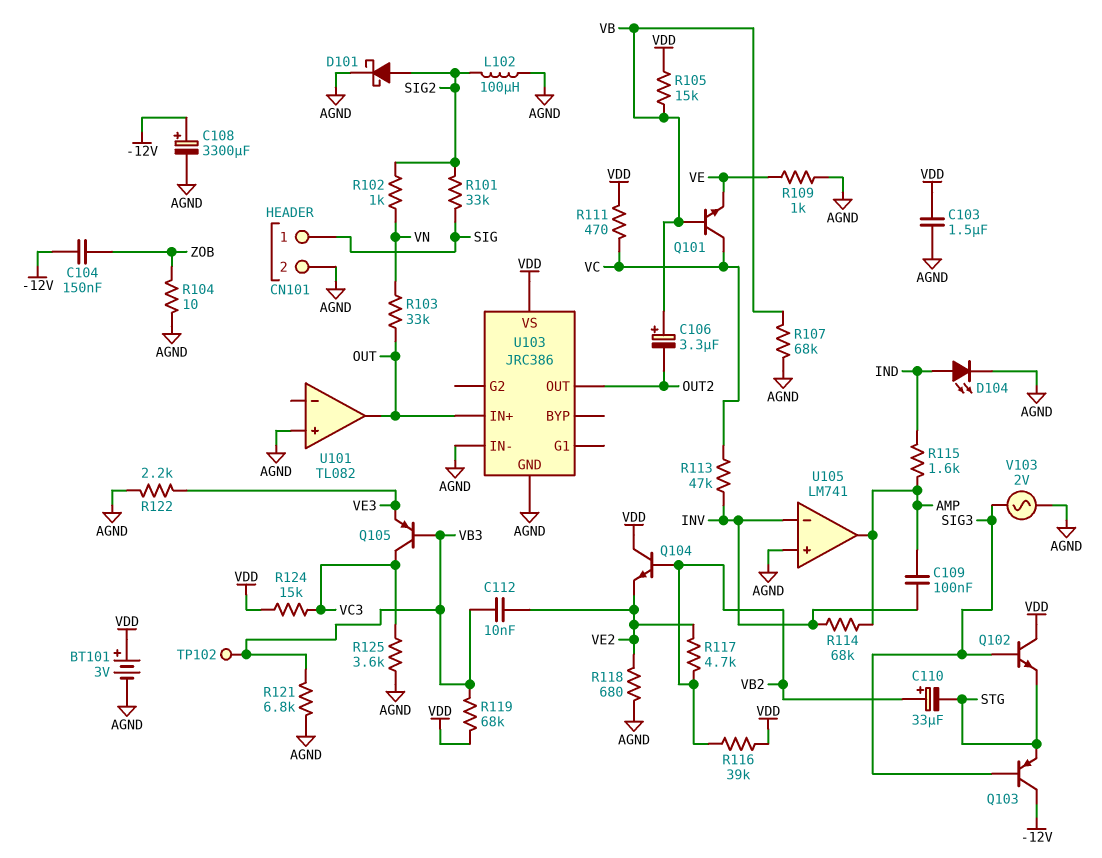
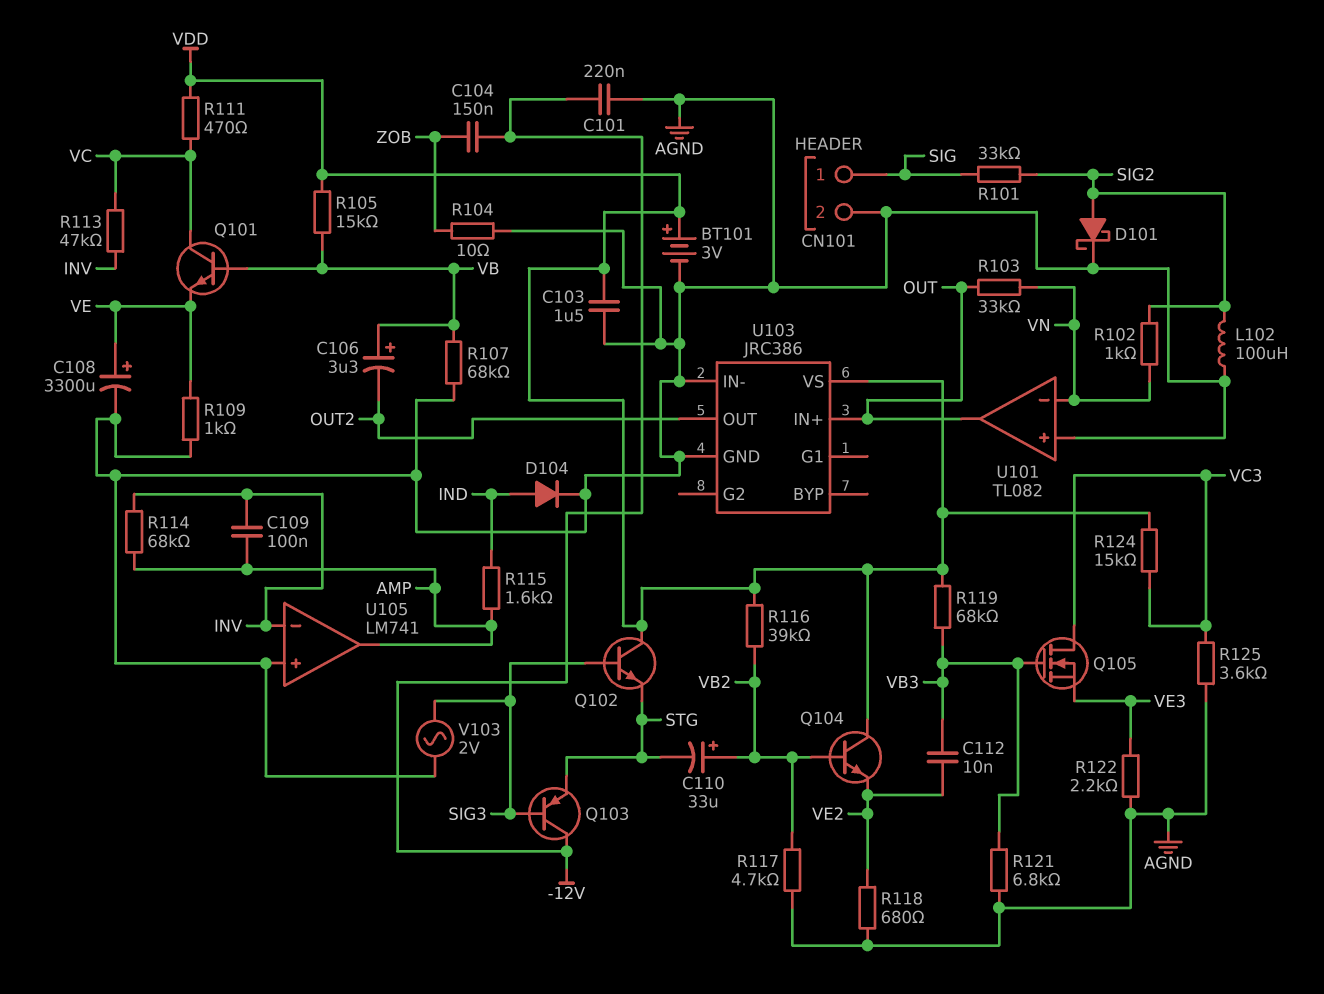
C101: none -> 220nF (-12V, AGND)
C108: 3300uF (plus -12V, minus AGND) -> 3300uF (plus VE, minus AGND)
D104: LED (A IND, K AGND) -> diode (A IND, K AGND)
Q105: PNP (B VB3, C VC3, E VE3) -> NMOS (G VB3, D VC3, S VE3)
R117: 4.7k (VB2, VE2) -> 4.7k (AGND, VB2)
TP102: test point (VB3) -> none
U101 pin in-: none -> VN

